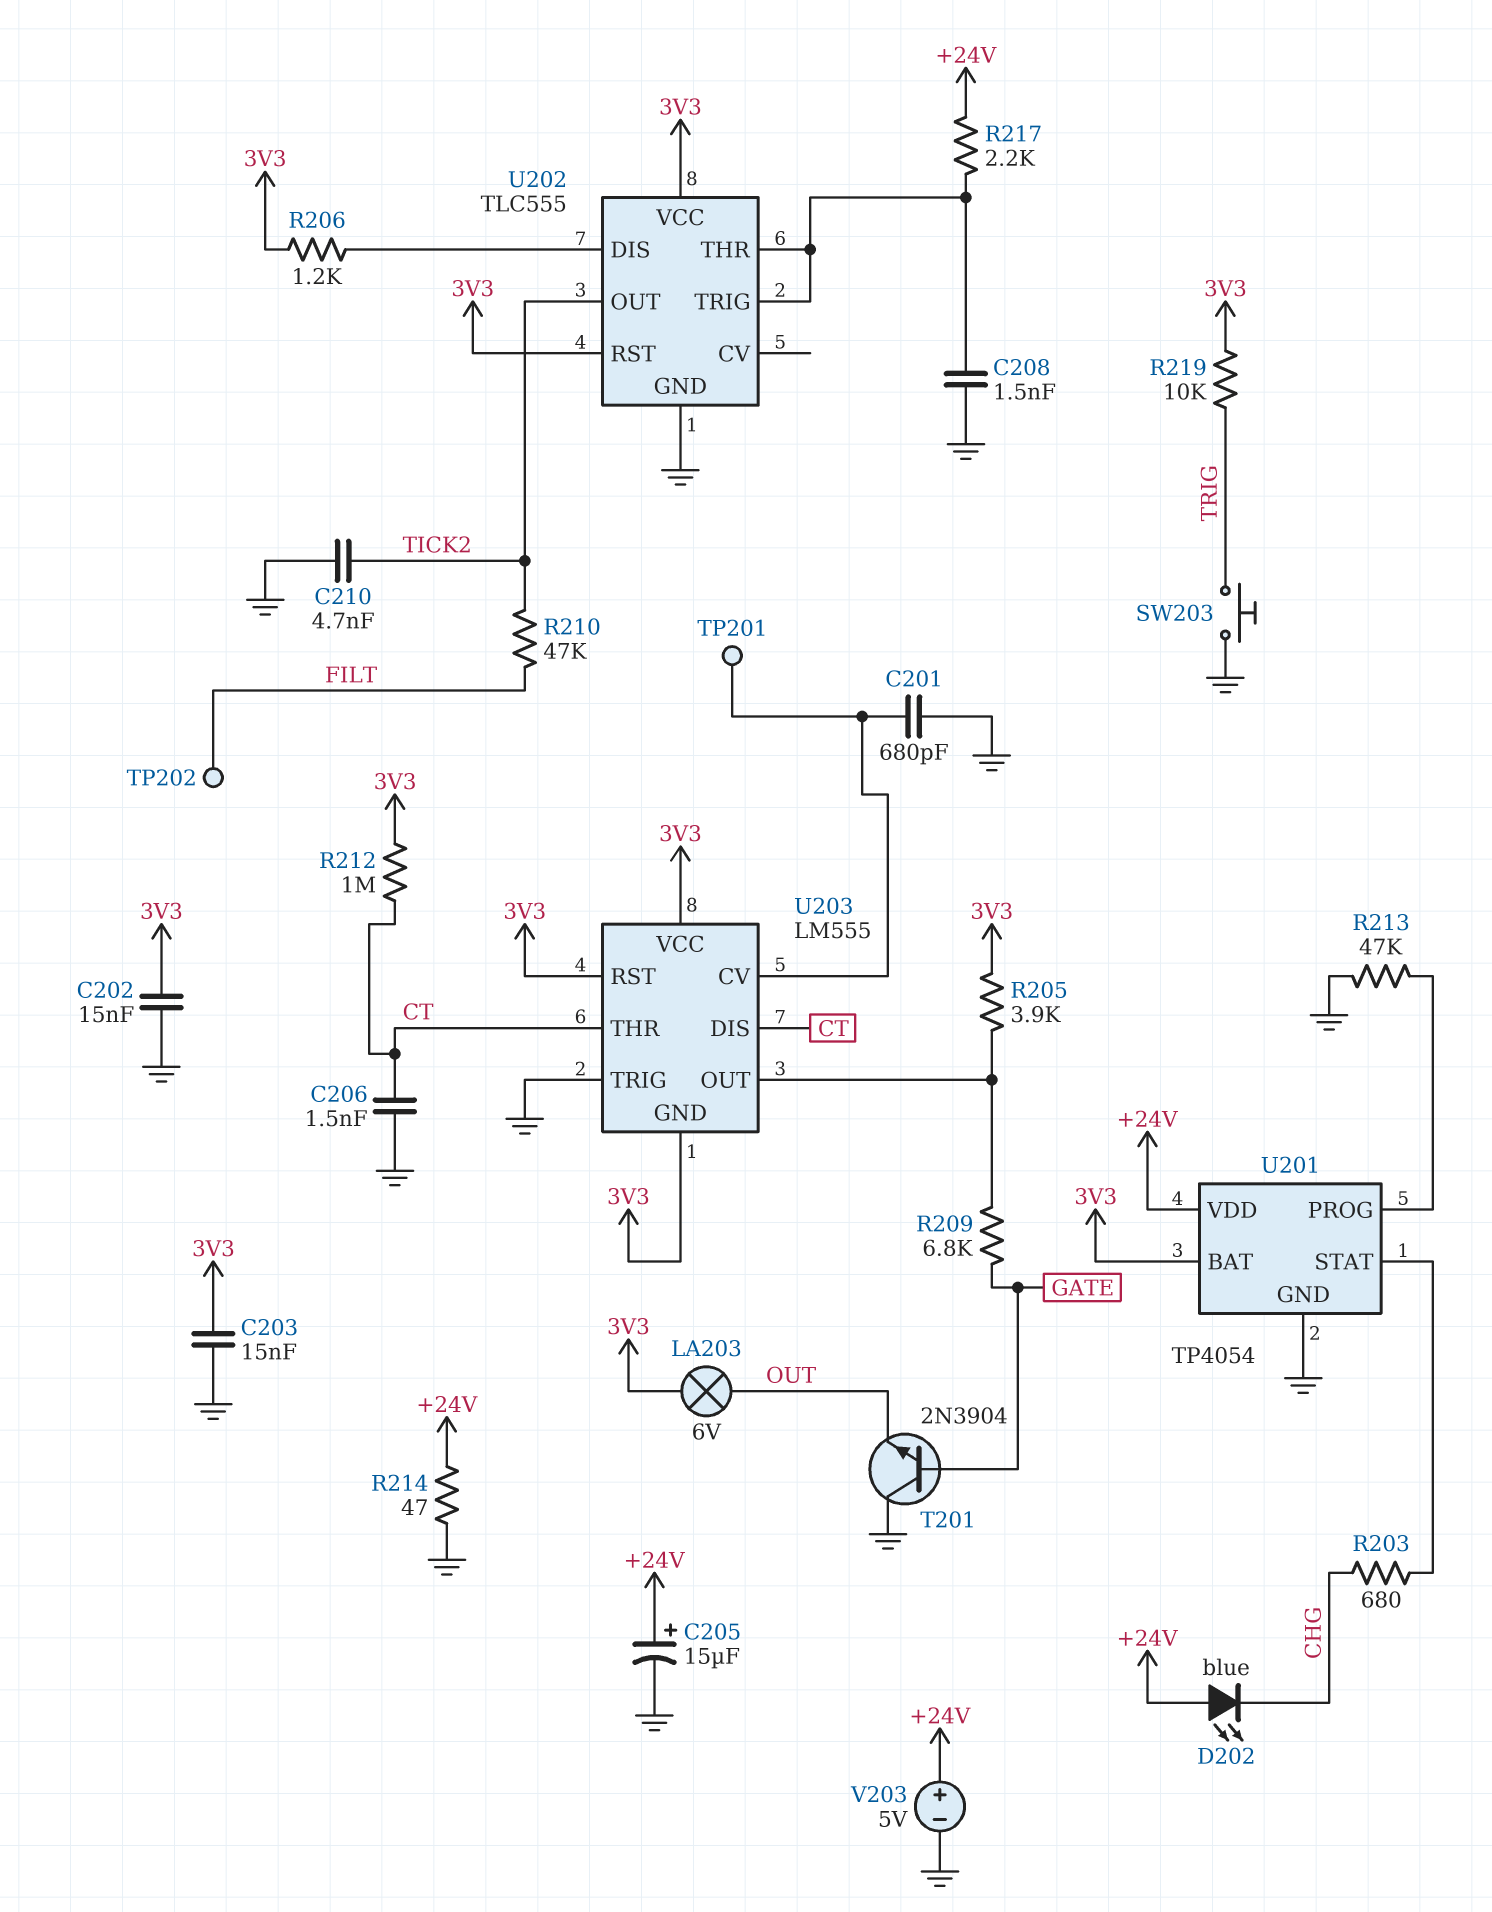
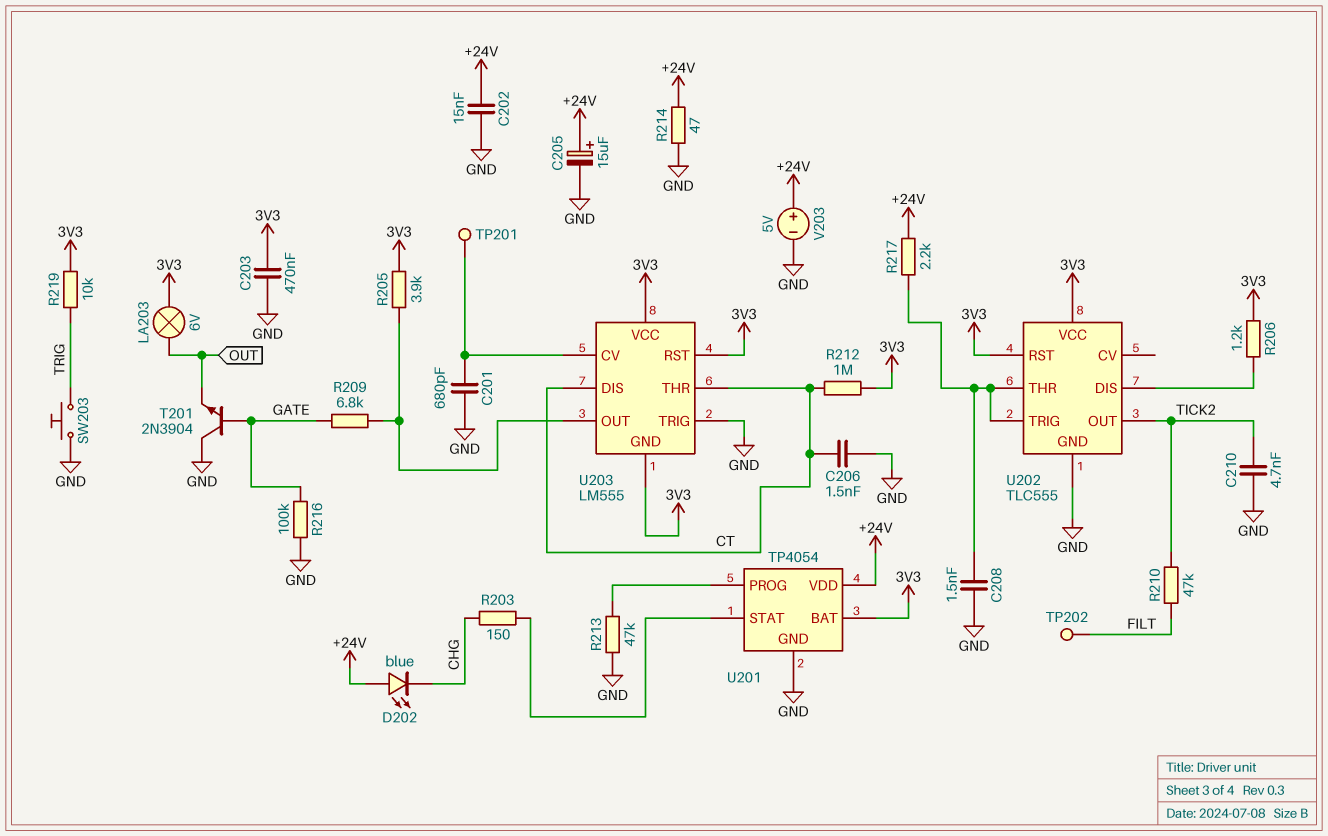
C202: 15nF (3V3, GND) -> 15nF (+24V, GND)
C203: 15nF (3V3, GND) -> 470nF (3V3, GND)
R203: 680 (CHG, U201/STAT) -> 150 (CHG, U201/STAT)
R216: none -> 100k (GATE, GND)

